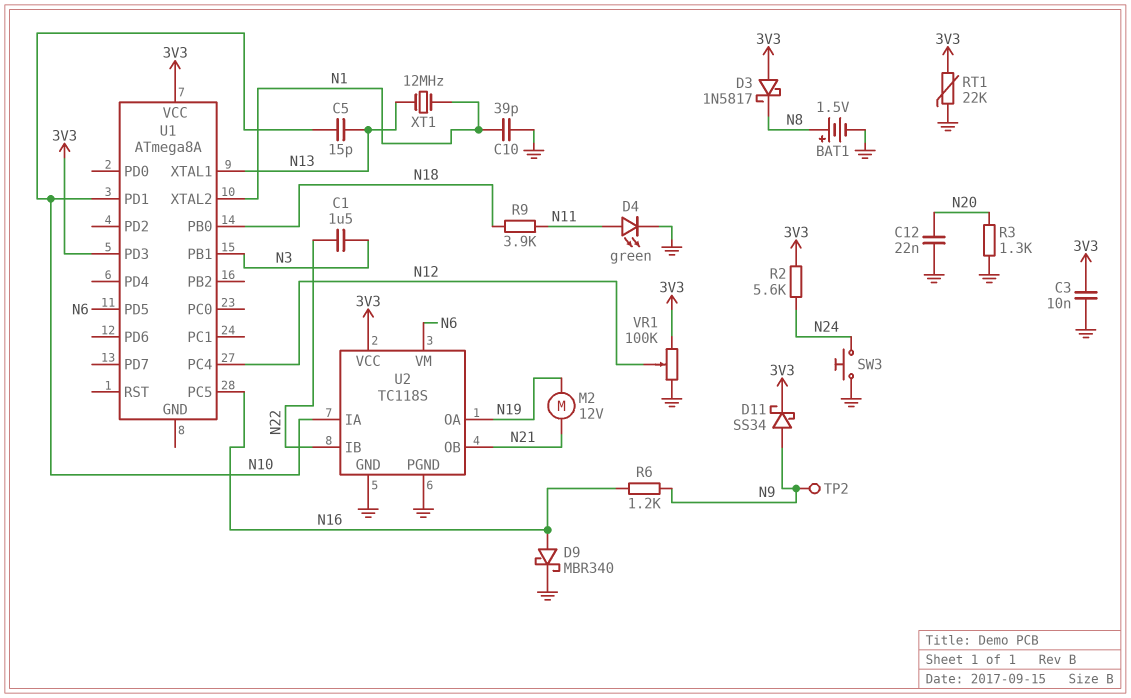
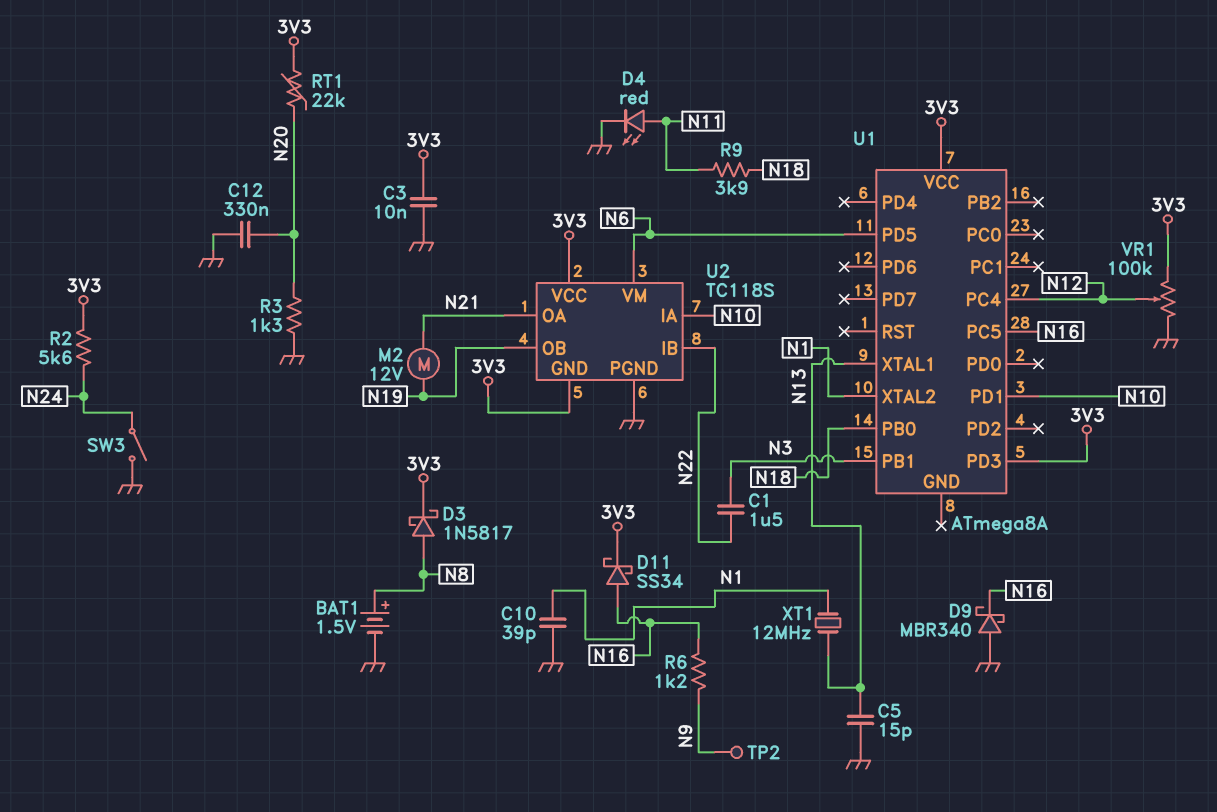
C5: 15pF (N10, N13) -> 15pF (GND, N13)
C12: 22nF (GND, N20) -> 330nF (GND, N20)
D3: schottky 1N5817 (A 3V3, K N8) -> schottky 1N5817 (A N8, K 3V3)
D4: LED green (A N11, K GND) -> LED red (A N11, K GND)
D9: schottky MBR340 (A N16, K GND) -> schottky MBR340 (A GND, K N16)
D11: schottky SS34 (A N9, K 3V3) -> schottky SS34 (A N16, K 3V3)
RT1: 22k (3V3, GND) -> 22k (3V3, N20)
SW3: button (GND, N24) -> switch (GND, N24)
U2 pin GND: GND -> 3V3
U2 pin OA: N19 -> N21
U2 pin OB: N21 -> N19

